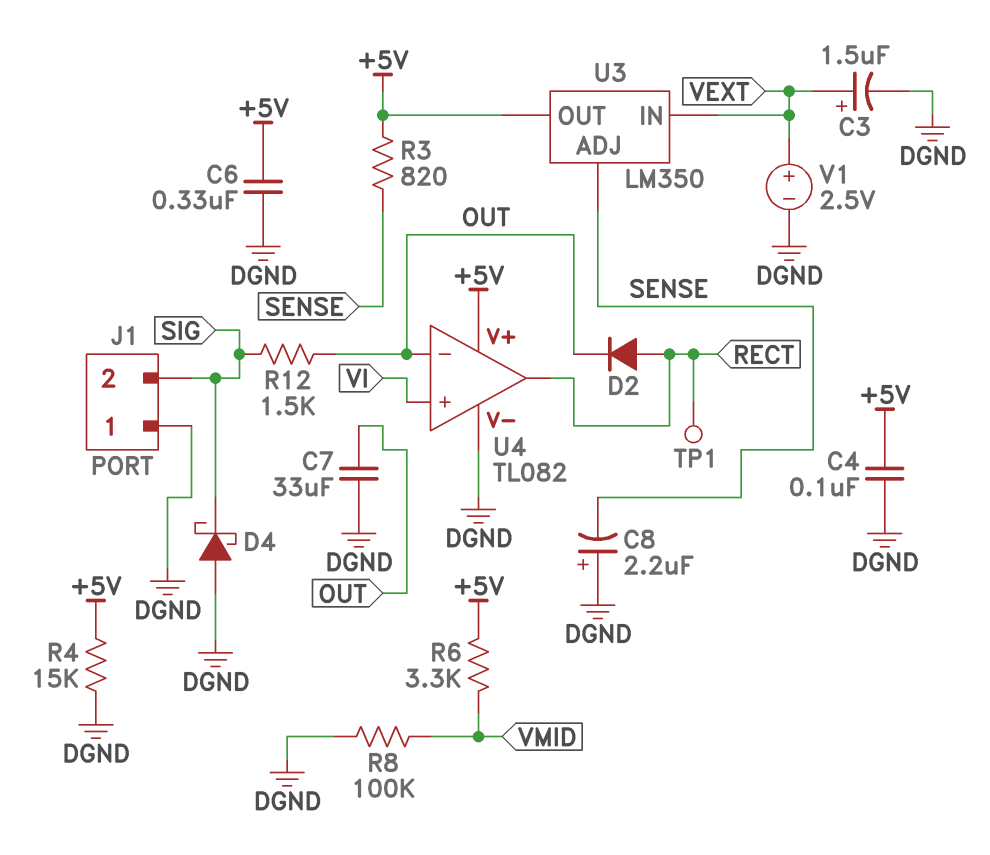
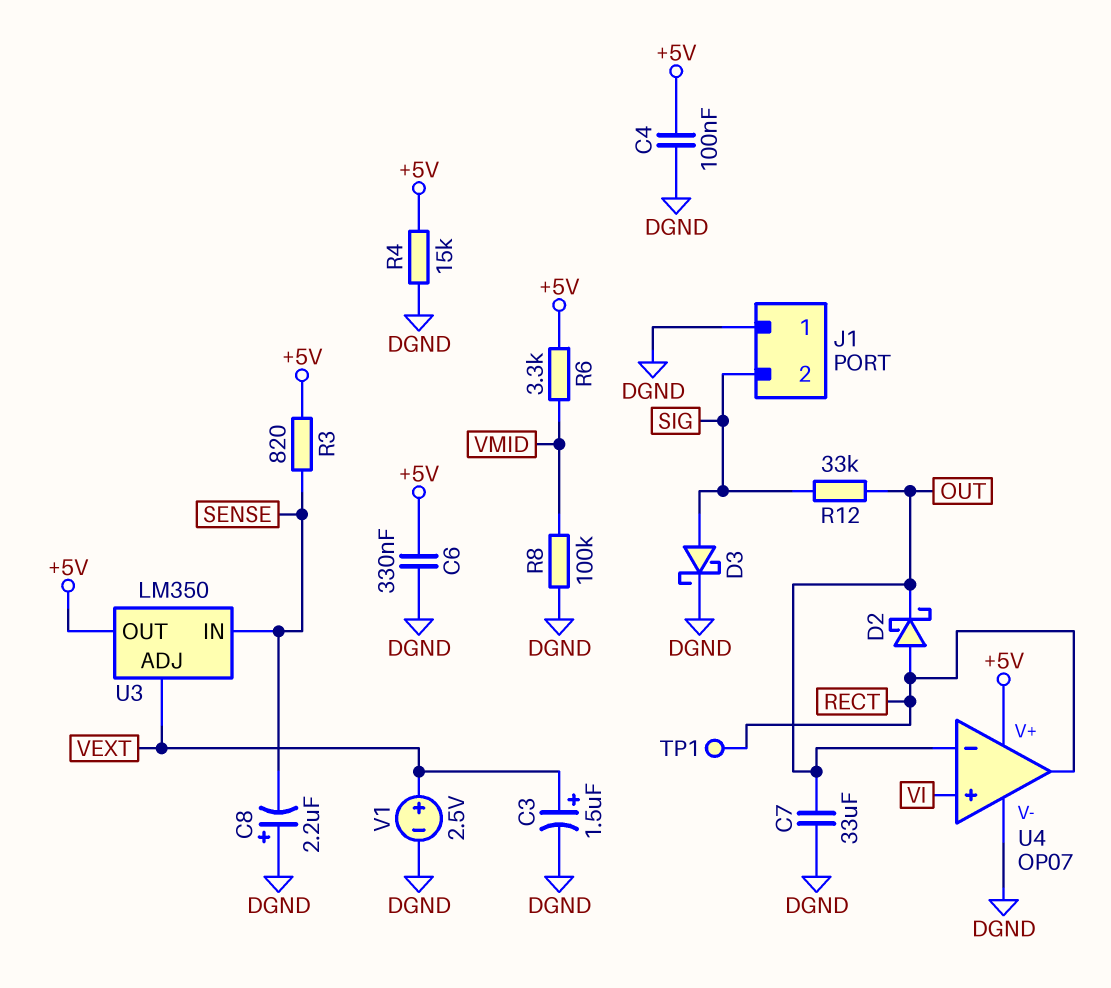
D2: diode (A RECT, K OUT) -> schottky (A RECT, K OUT)
D3: none -> schottky (A SIG, K DGND)
D4: schottky (A DGND, K SIG) -> none
R12: 1.5k (OUT, SIG) -> 33k (OUT, SIG)
U3 pin ADJ: SENSE -> VEXT
U3 pin IN: VEXT -> SENSE
U4: TL082 -> OP07

